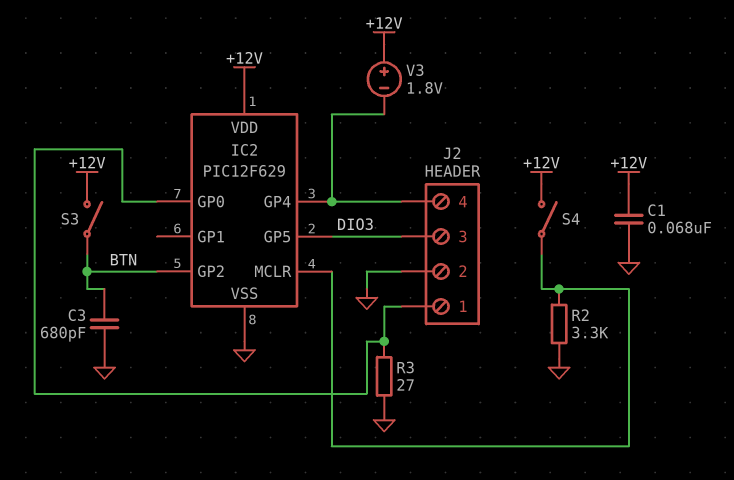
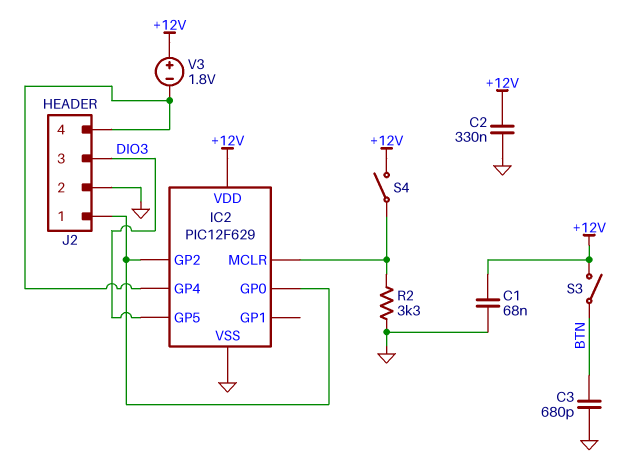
C2: none -> 330nF (+12V, GND)
IC2 pin GP2: BTN -> IC2/GP0
R3: 27 (GND, IC2/GP0) -> none

